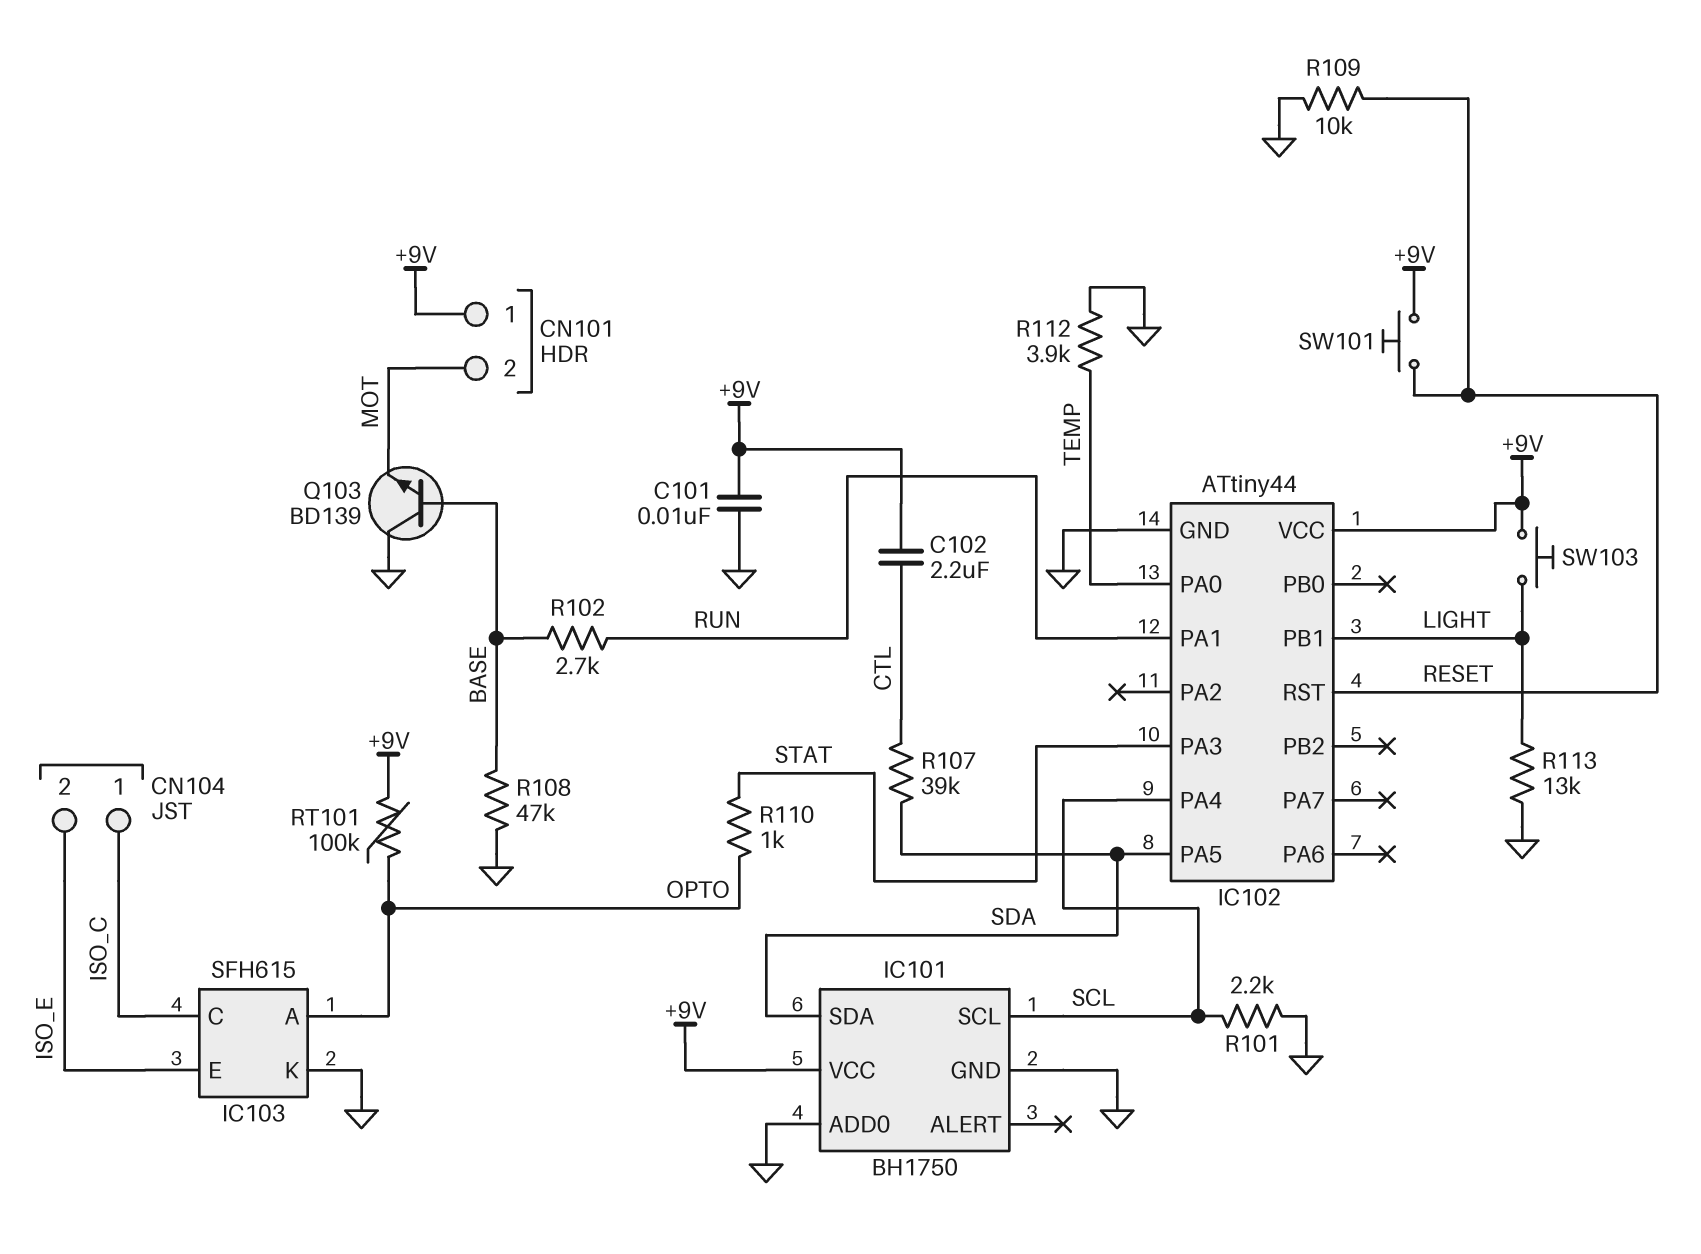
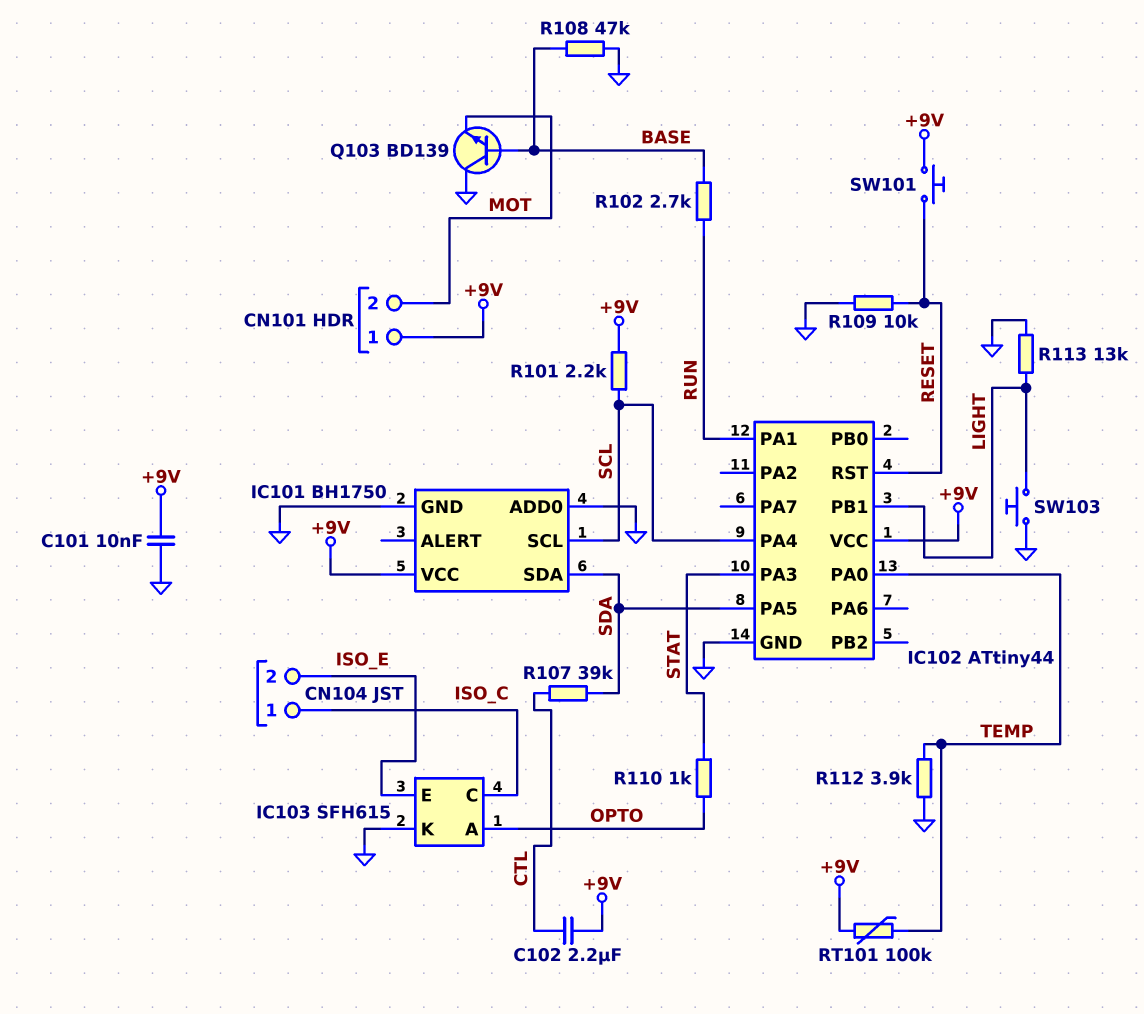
R101: 2.2k (GND, SCL) -> 2.2k (+9V, SCL)
RT101: 100k (+9V, OPTO) -> 100k (+9V, TEMP)
SW103: button (+9V, LIGHT) -> button (GND, LIGHT)

